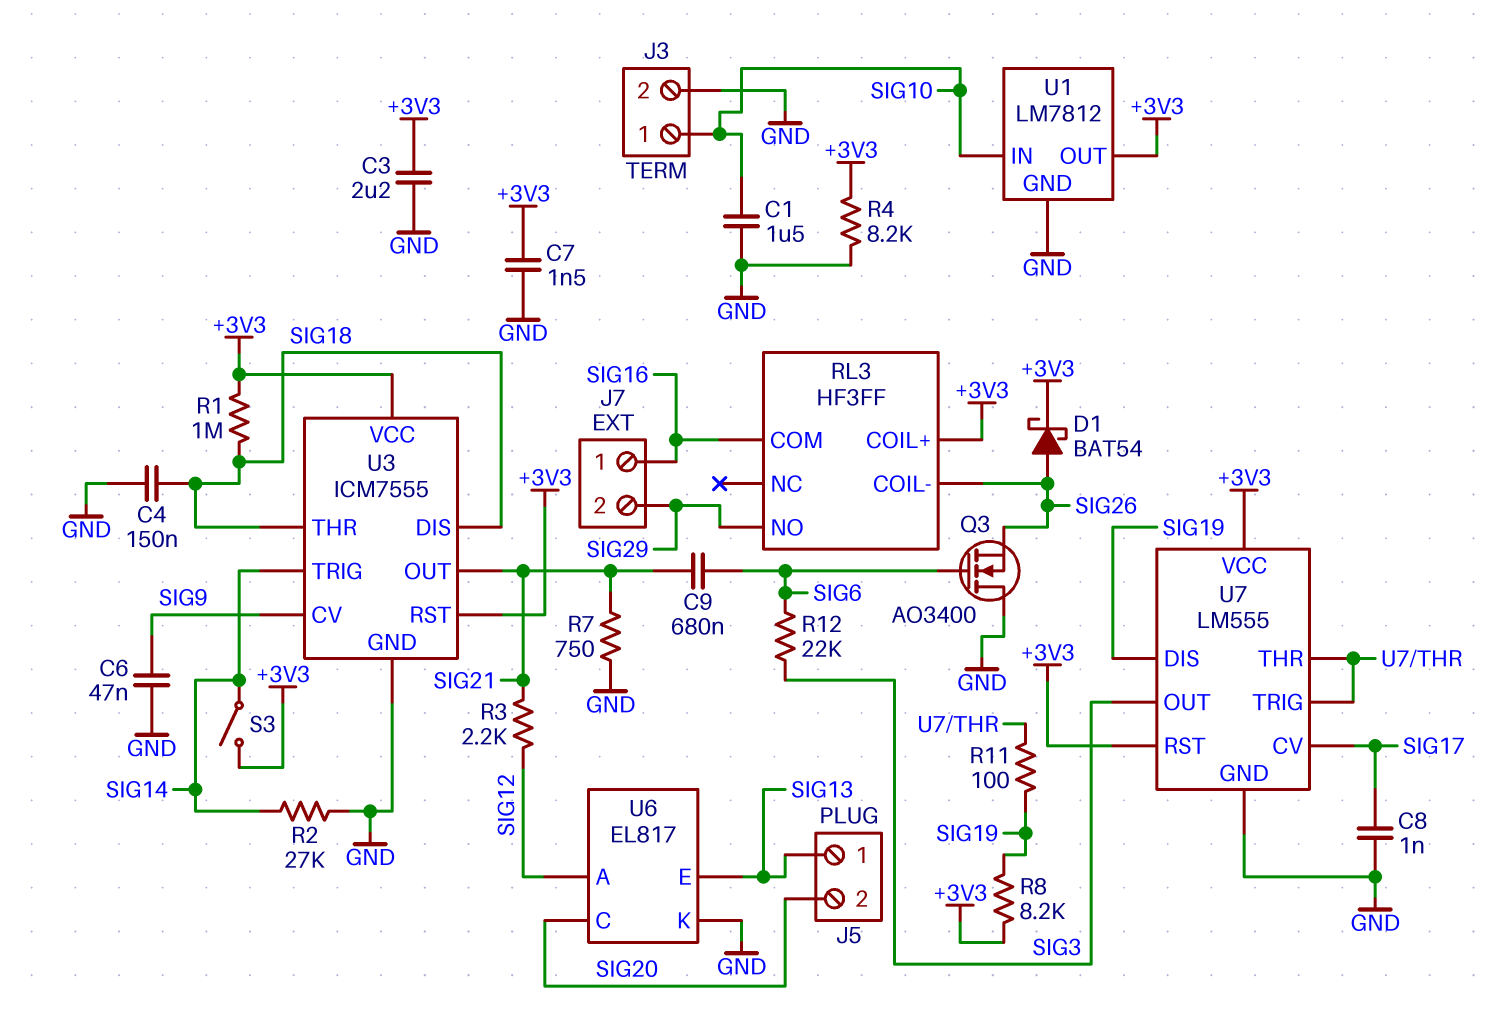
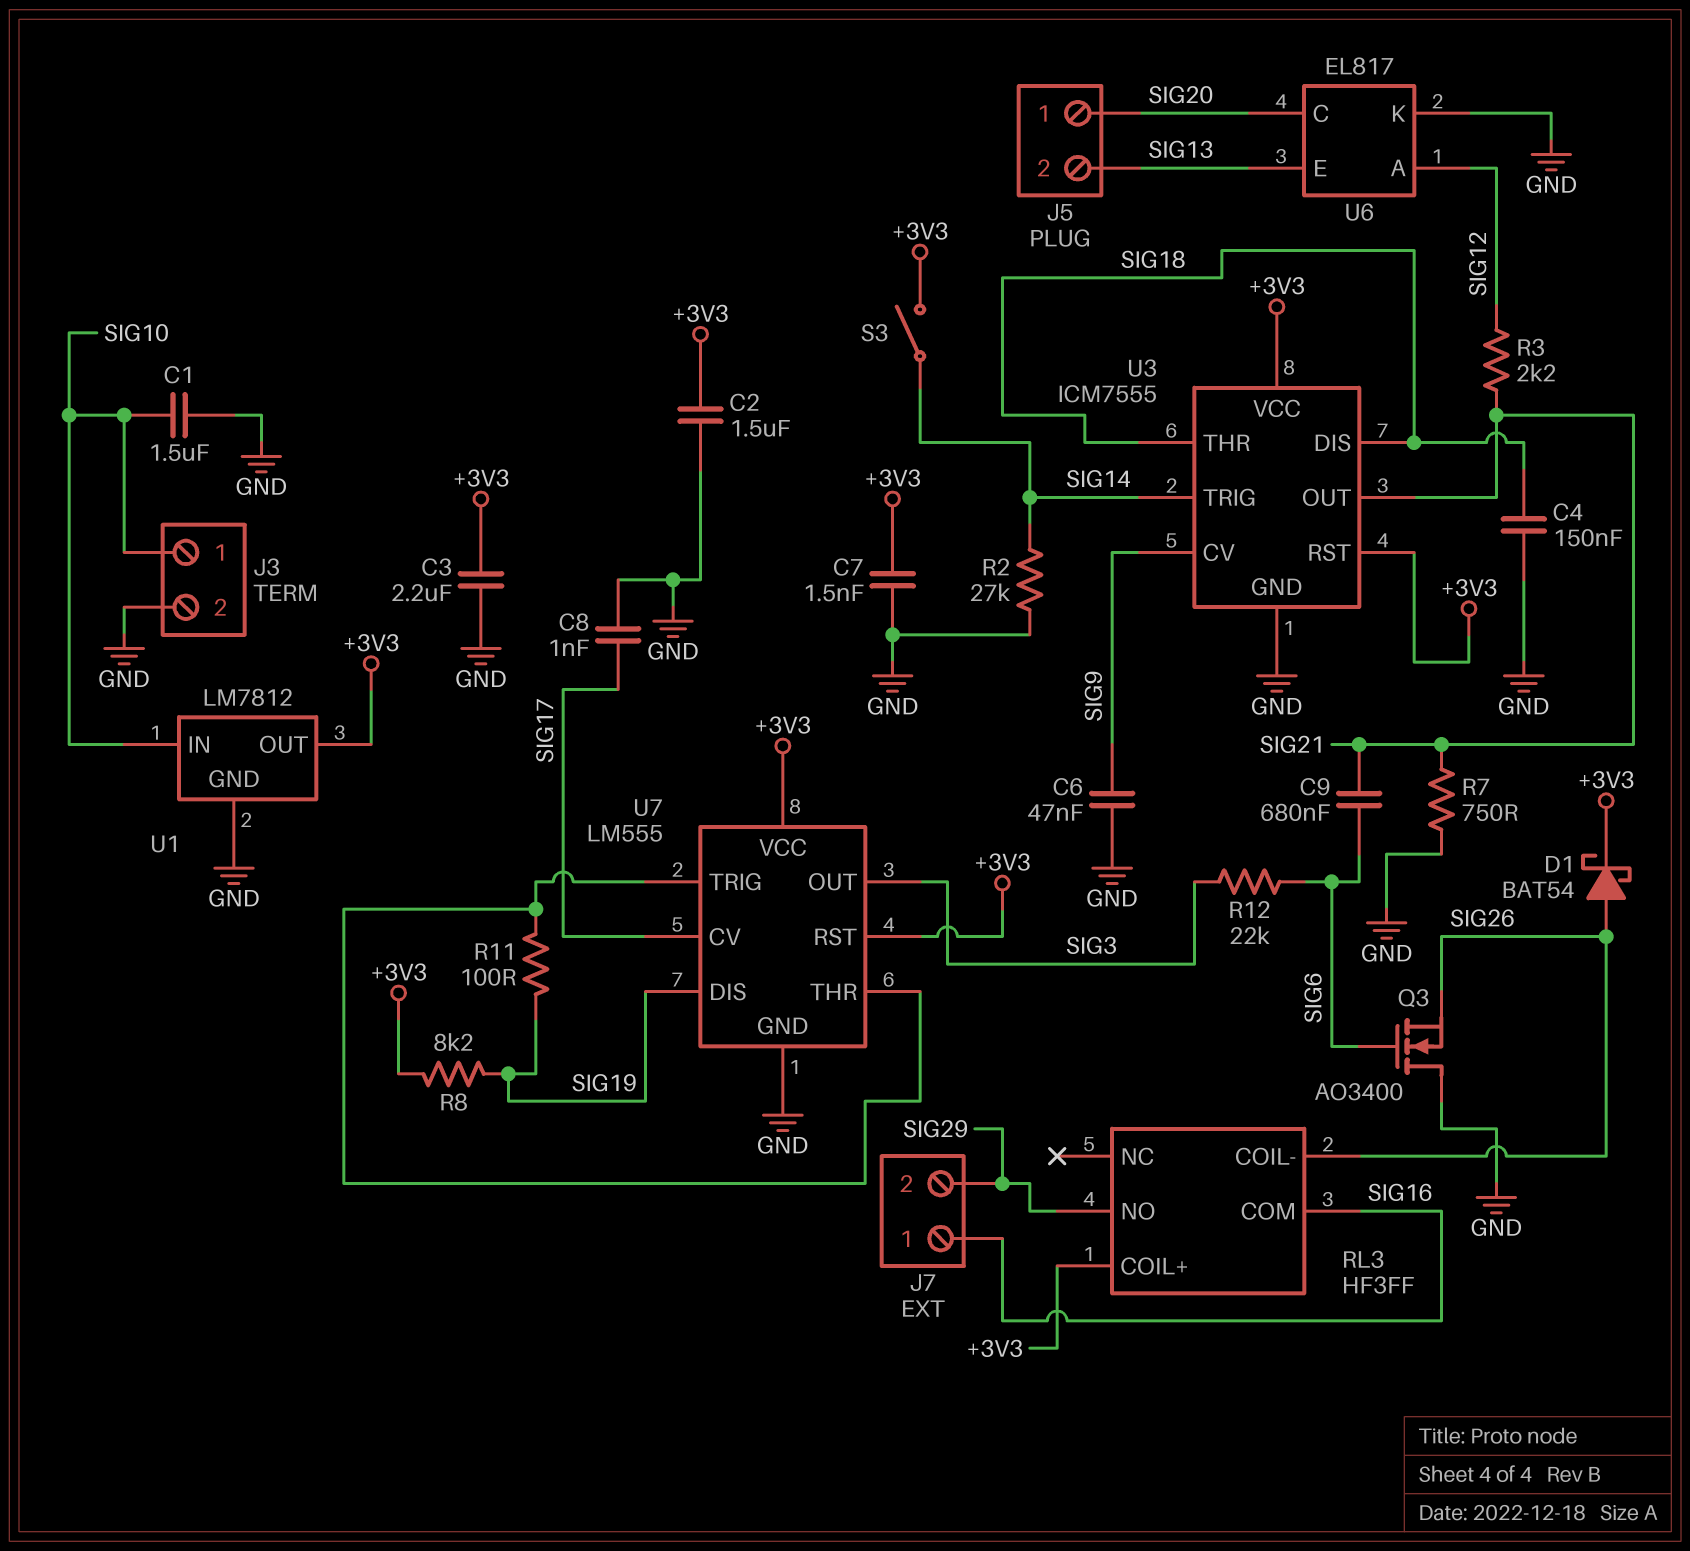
C2: none -> 1.5uF (+3V3, GND)
J5 pin 1: SIG13 -> SIG20
J5 pin 2: SIG20 -> SIG13
R1: 1M (+3V3, SIG18) -> none
R4: 8.2k (+3V3, GND) -> none

